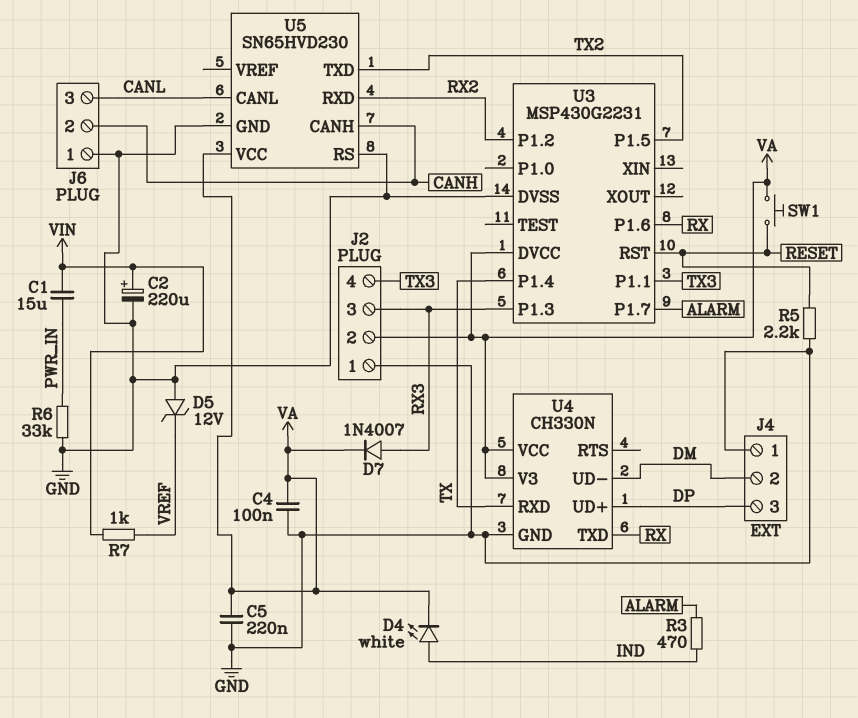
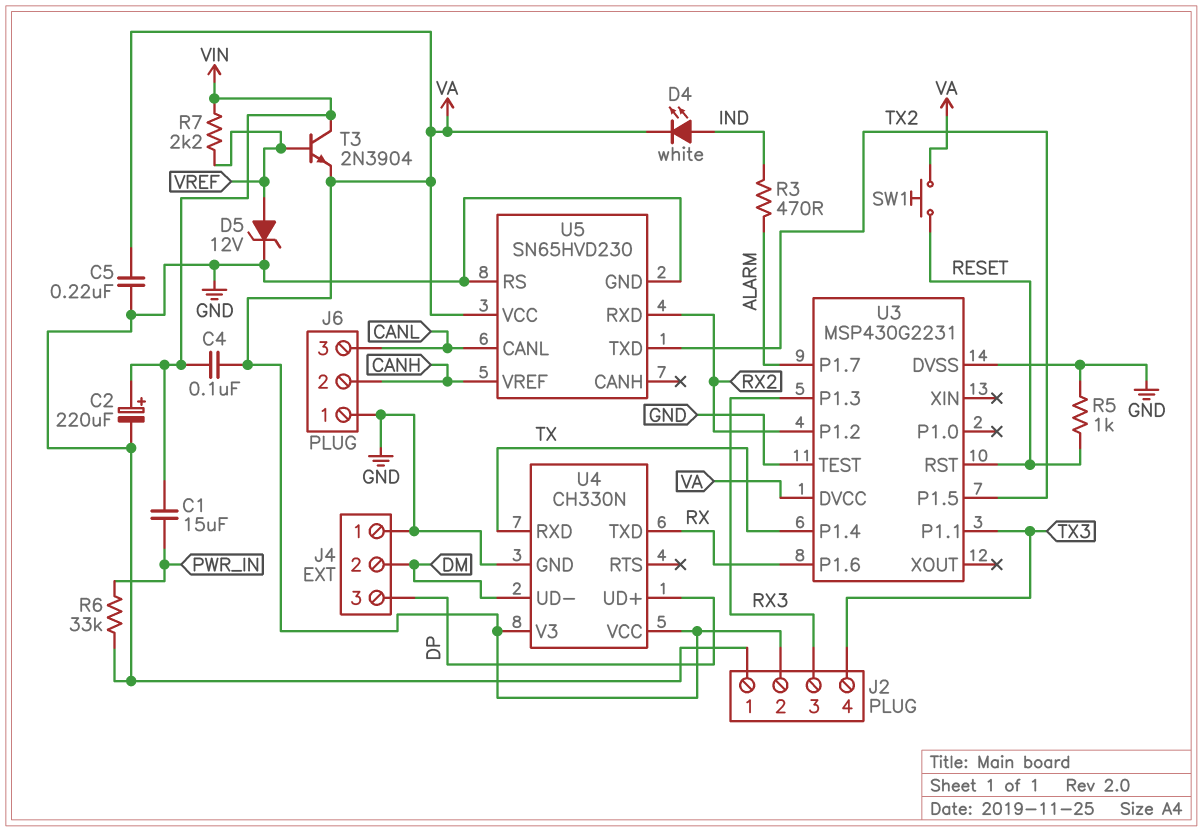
C4: 100nF (GND, VA) -> 100nF (VA, VIN)
D5: zener 12V (A GND, K VREF) -> zener 12V (A VREF, K GND)
D7: diode 1N4007 (A RX3, K VA) -> none
R5: 2.2k (GND, RESET) -> 1k (GND, RESET)
R7: 1k (VIN, VREF) -> 2.2k (VIN, VREF)
T3: none -> NPN 2N3904 (B VREF, C VIN, E VA)
U3 pin TEST: none -> GND
U5 pin CANH: CANH -> none
U5 pin VREF: none -> CANH

